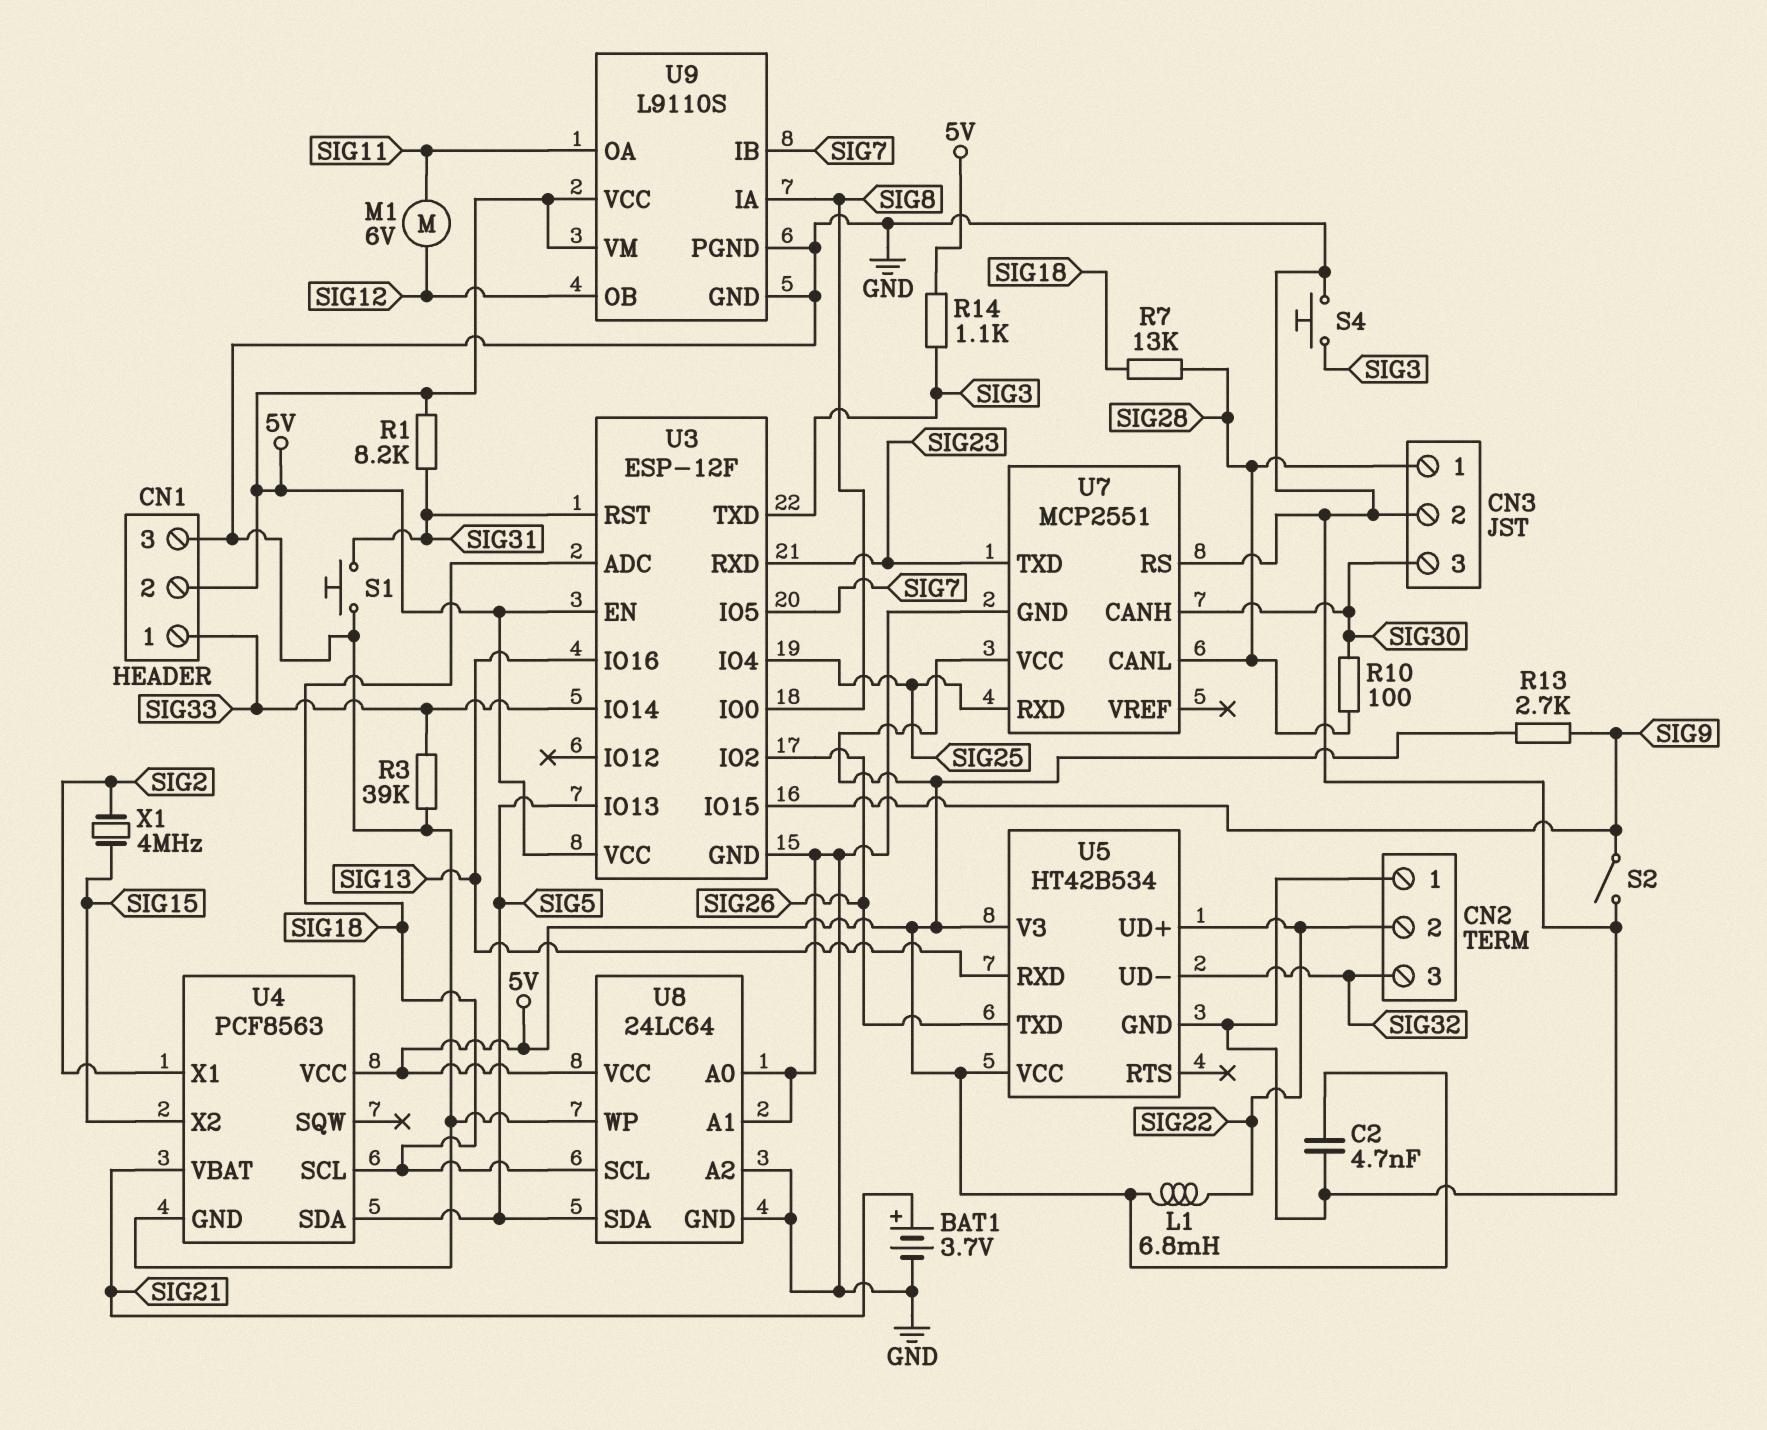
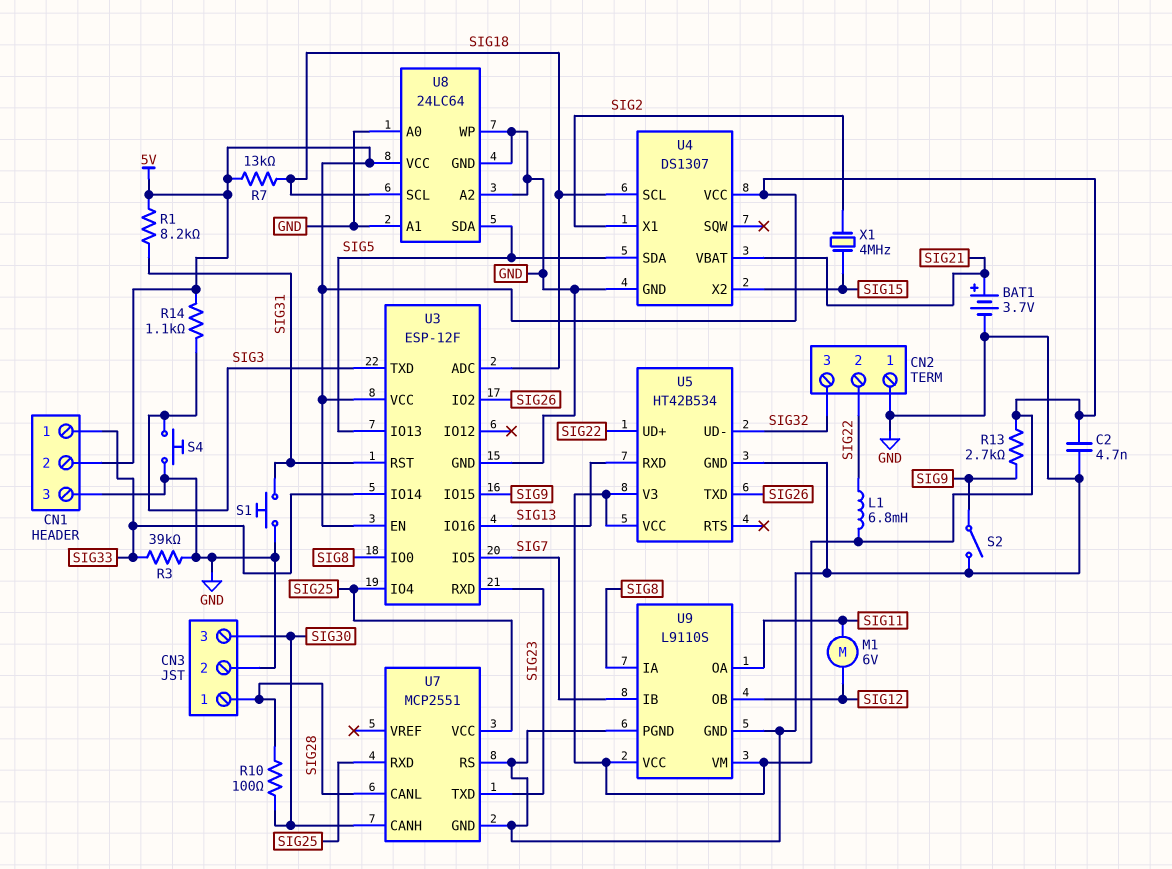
R7: 13k (SIG18, SIG28) -> 13k (5V, SIG18)
U4: PCF8563 -> DS1307
U7 pin VCC: 5V -> SIG25

